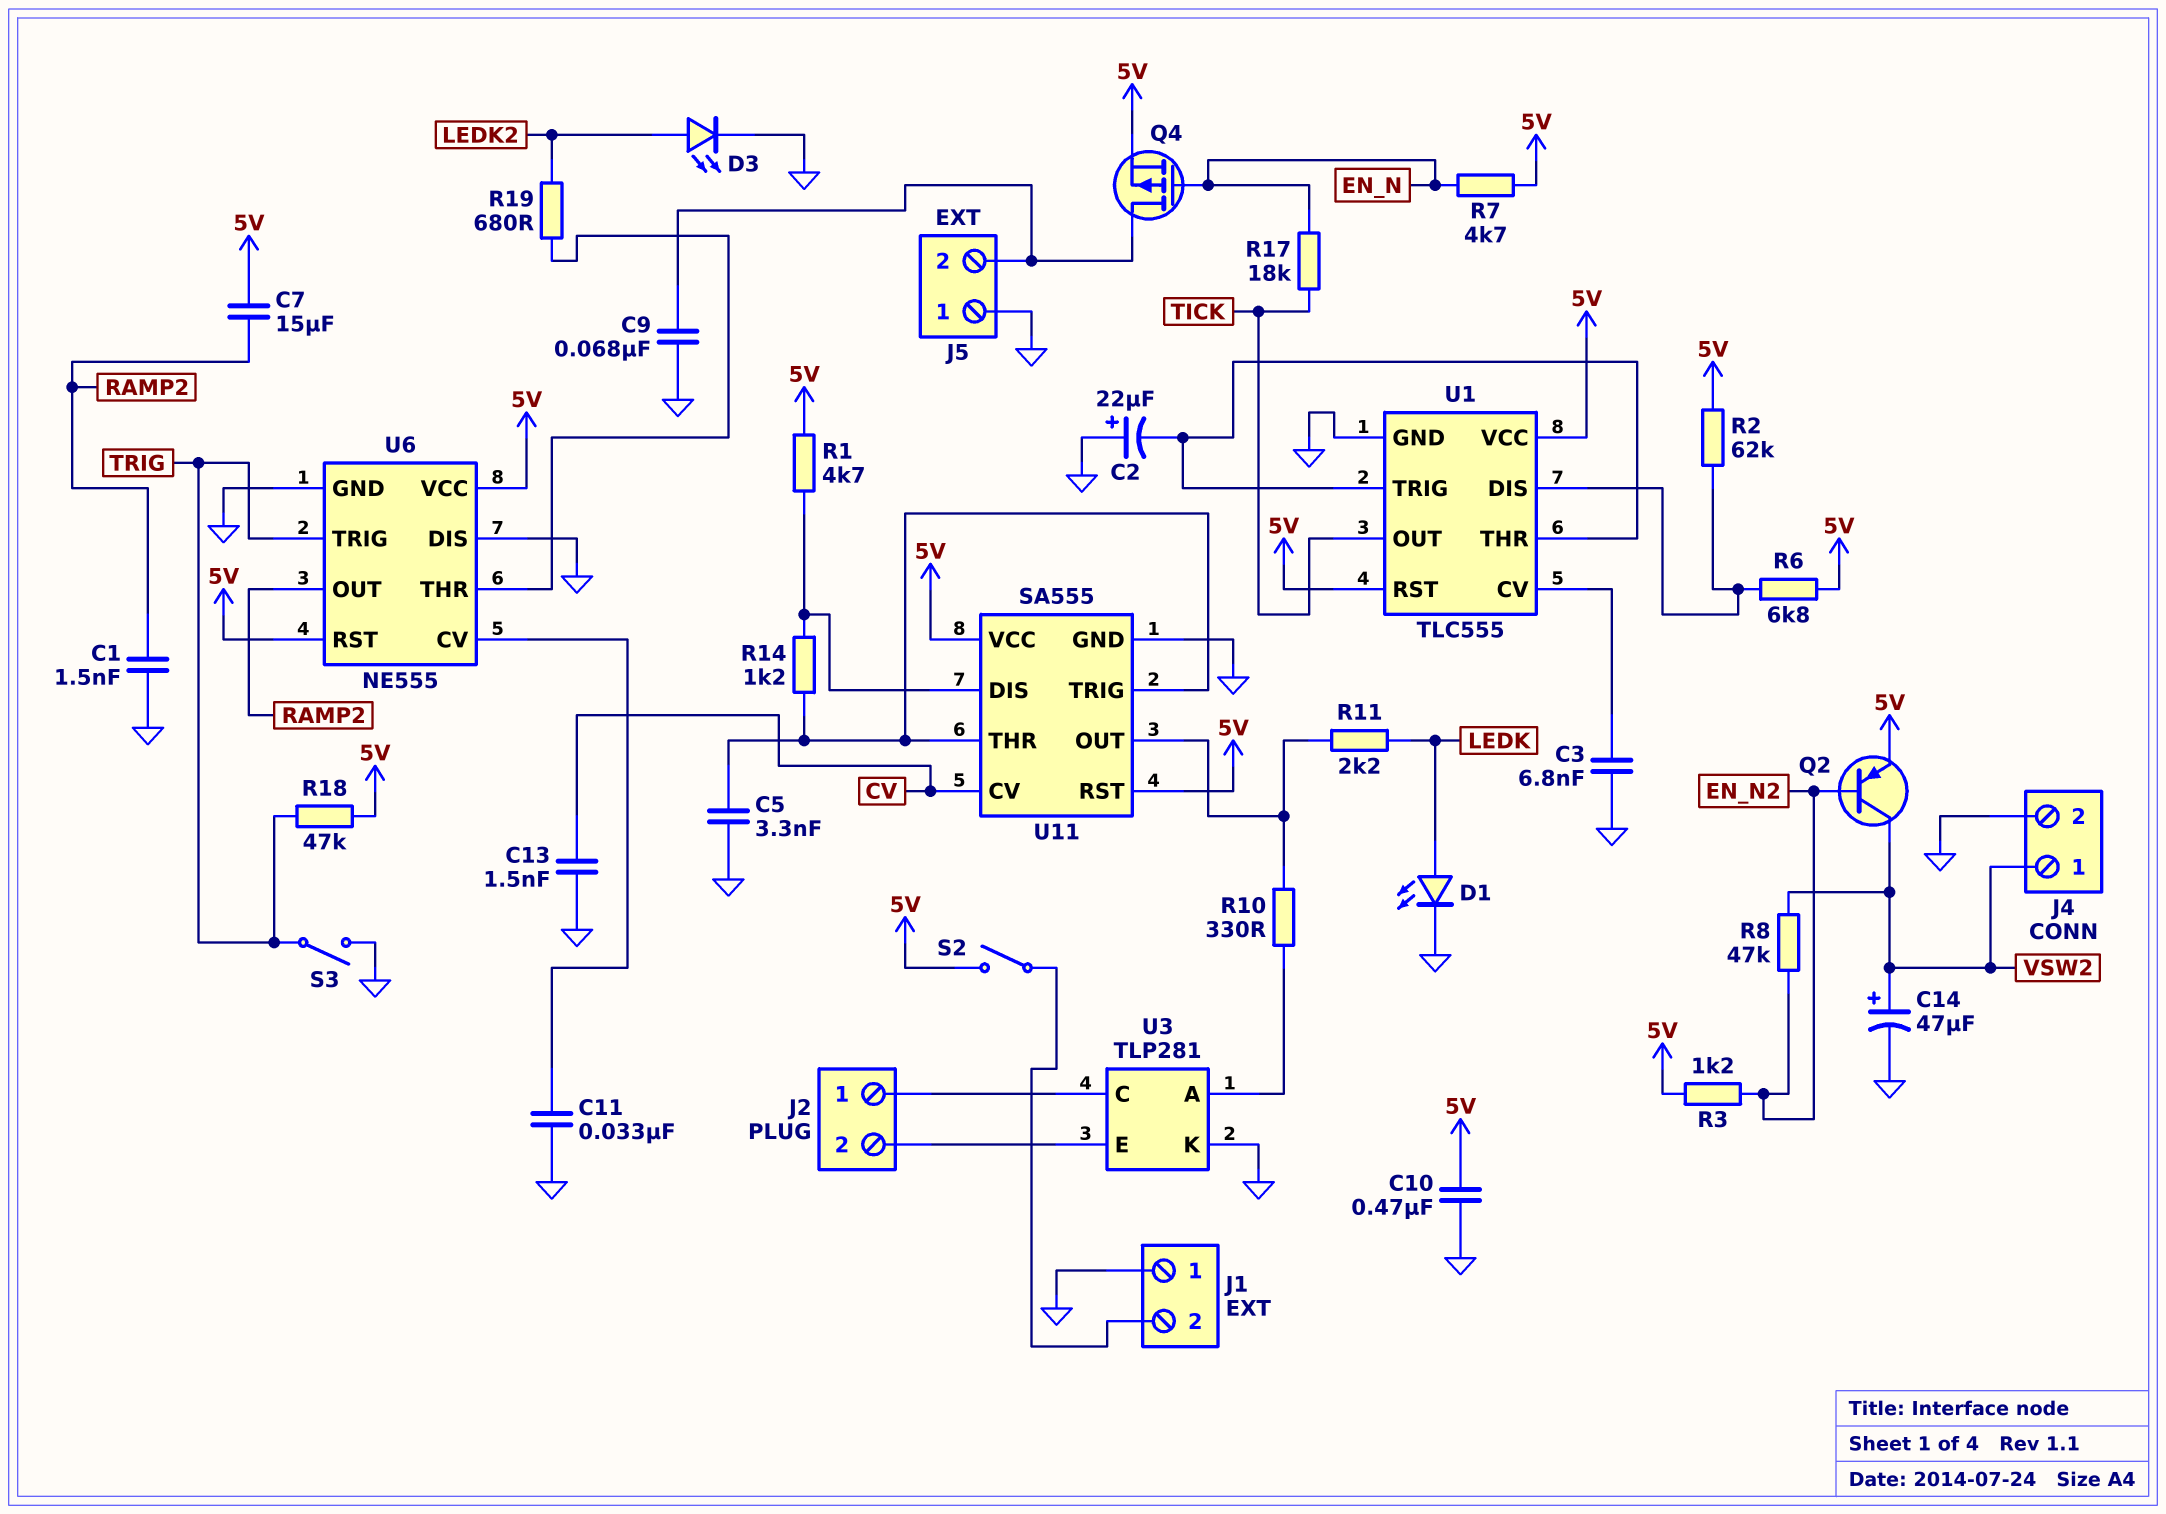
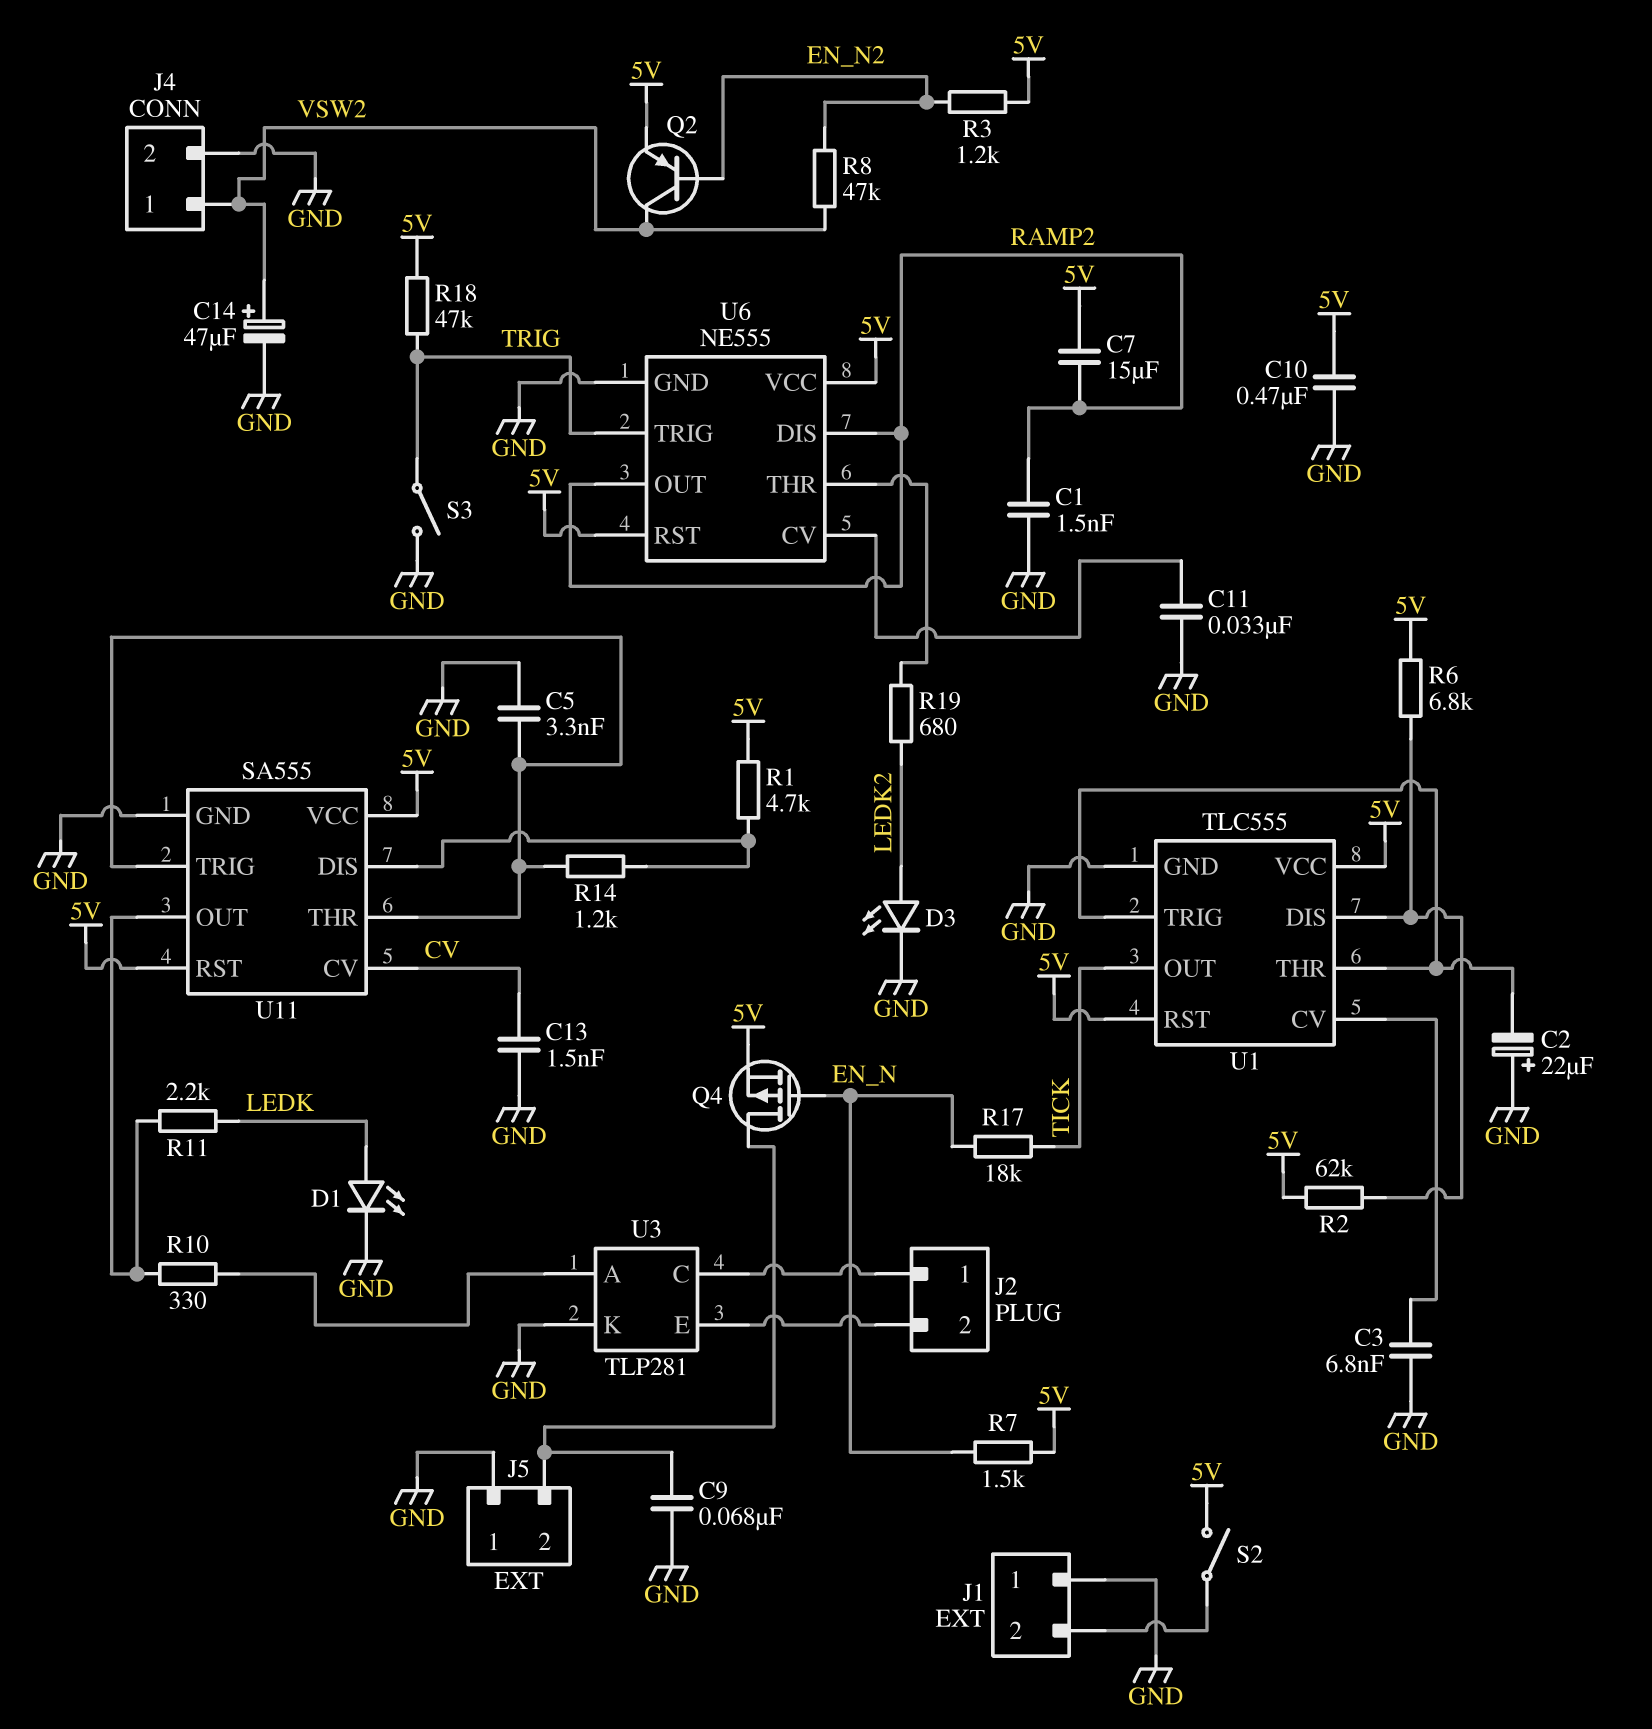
R7: 4.7k (5V, EN_N) -> 1.5k (5V, EN_N)
U6 pin DIS: GND -> RAMP2

